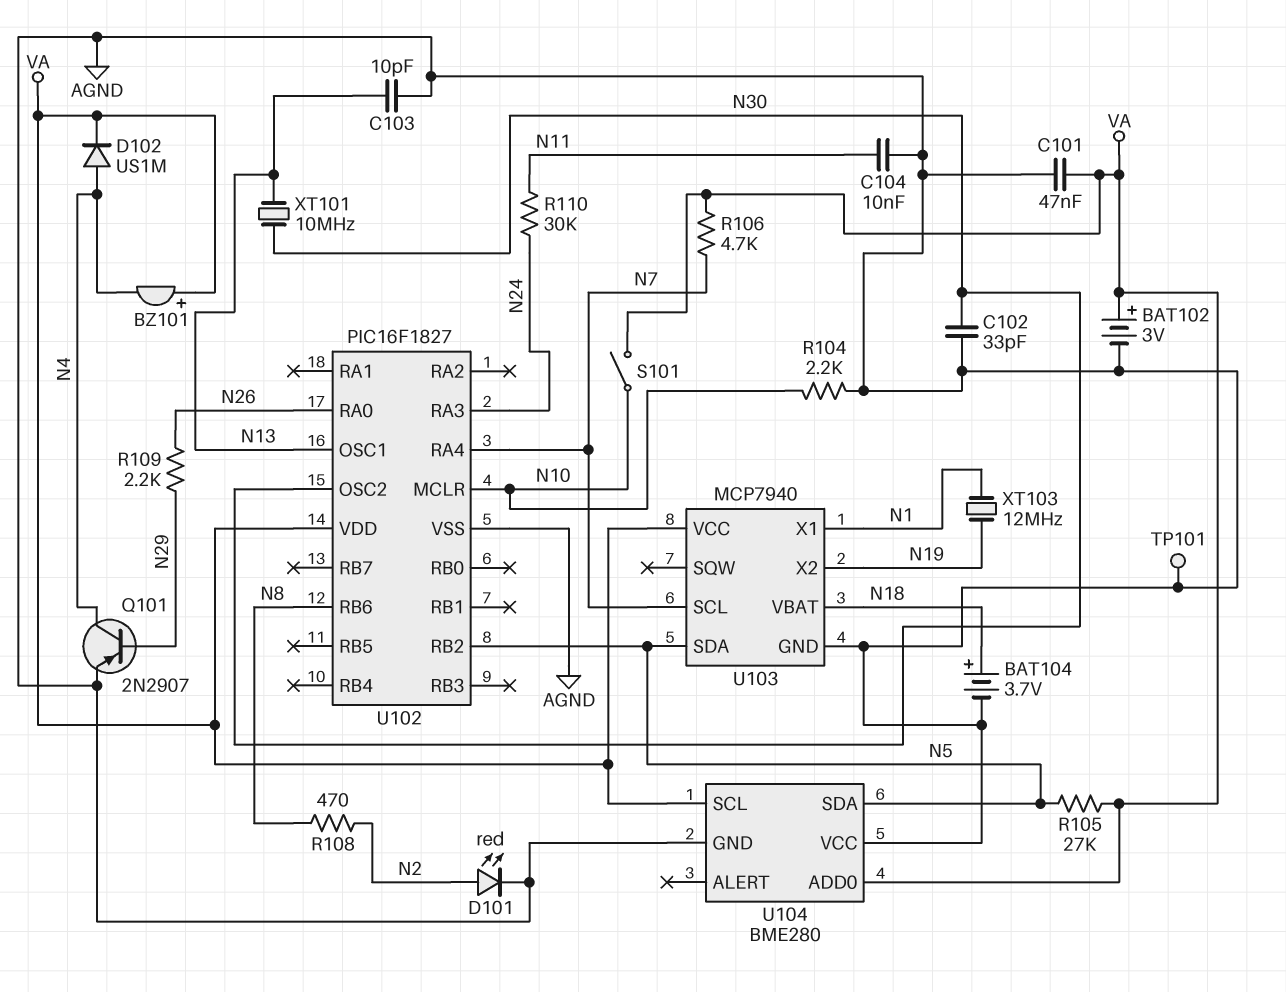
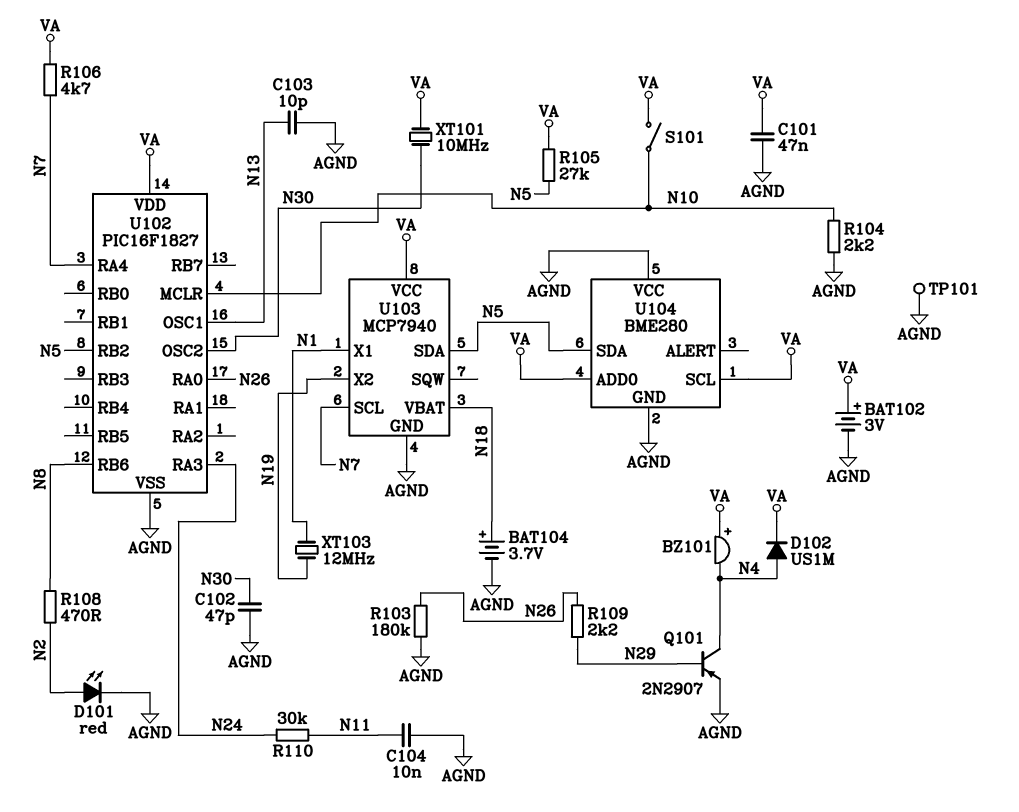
C102: 33pF (AGND, N30) -> 47pF (AGND, N30)
R103: none -> 180k (AGND, N26)
XT101: 10MHz (N13, N30) -> 10MHz (N30, VA)

